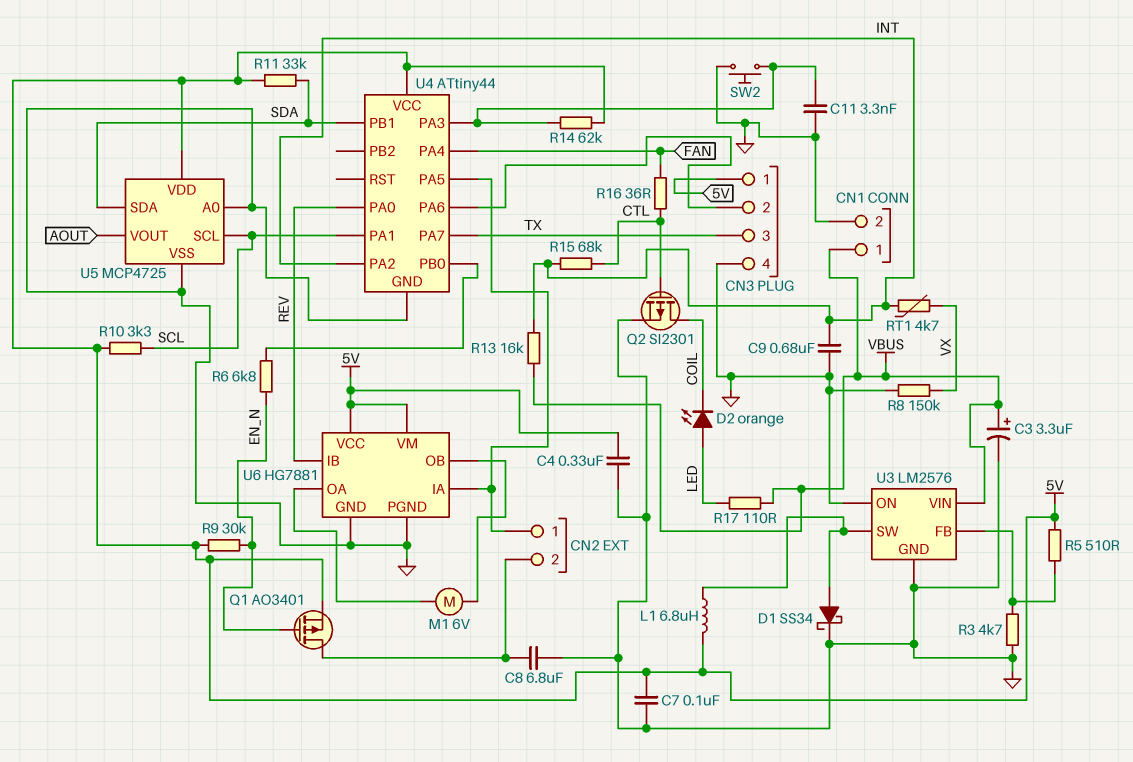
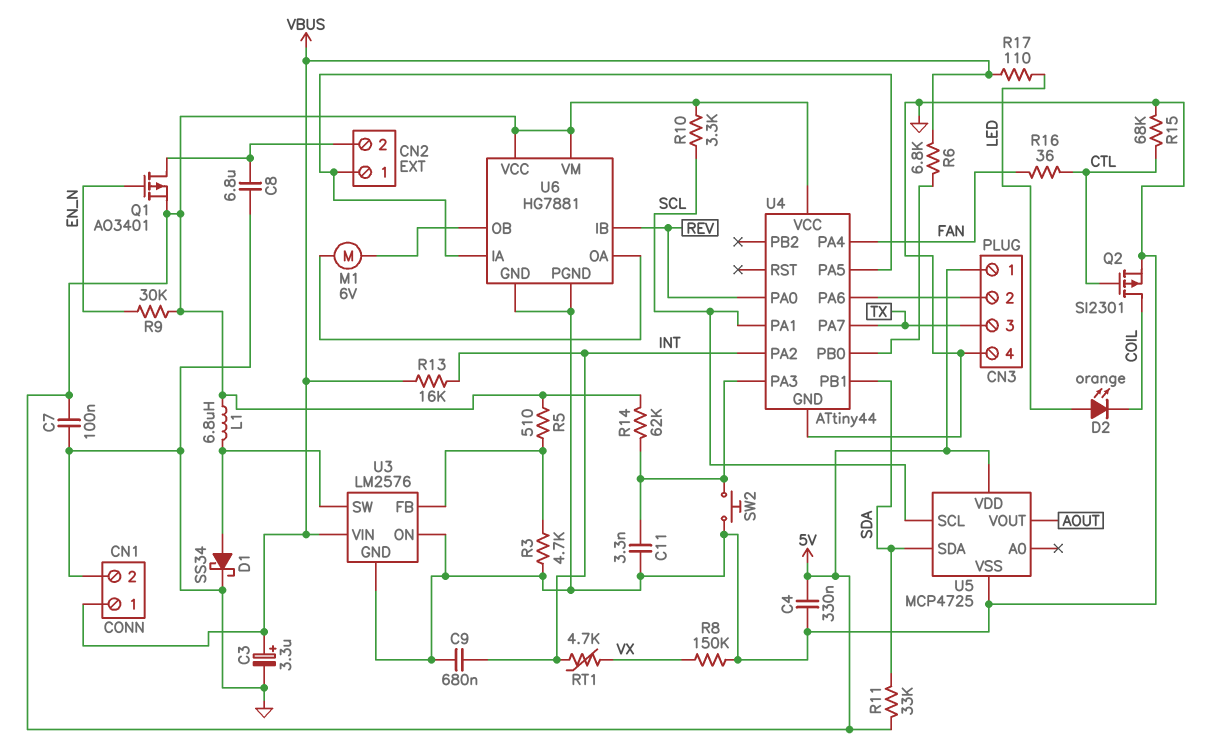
R6: 6.8k (EN_N, U4/PB0) -> 6.8k (U4/PB0, VBUS)
R15: 68k (CTL, INT) -> 68k (CTL, GND)
U5 pin A0: GND -> none

